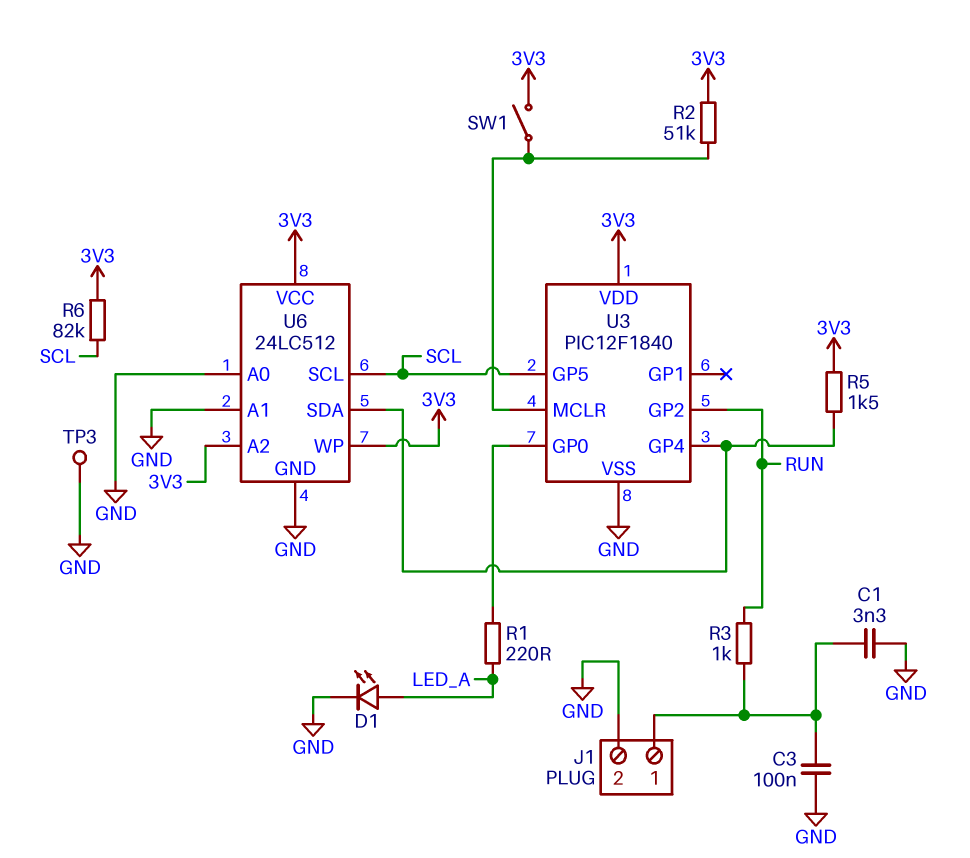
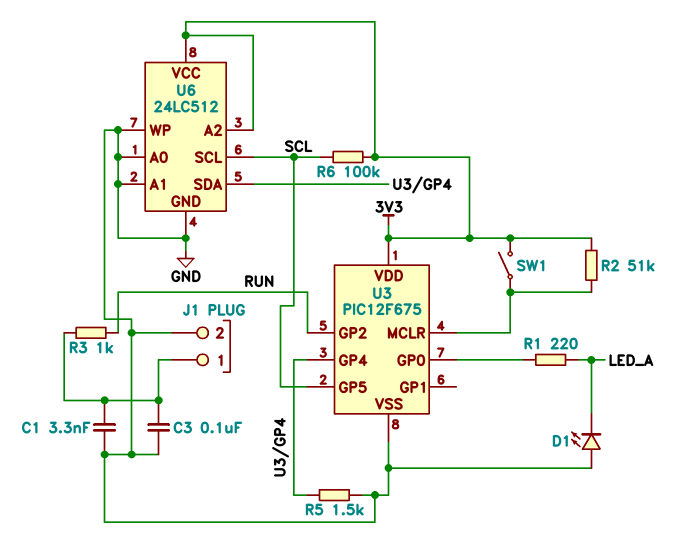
D1: LED (A LED_A, K GND) -> LED (A GND, K LED_A)
R5: 1.5k (3V3, U3/GP4) -> 1.5k (GND, U3/GP4)
R6: 82k (3V3, SCL) -> 100k (3V3, SCL)
TP3: test point (GND) -> none
U3: PIC12F1840 -> PIC12F675
U6 pin WP: 3V3 -> GND

